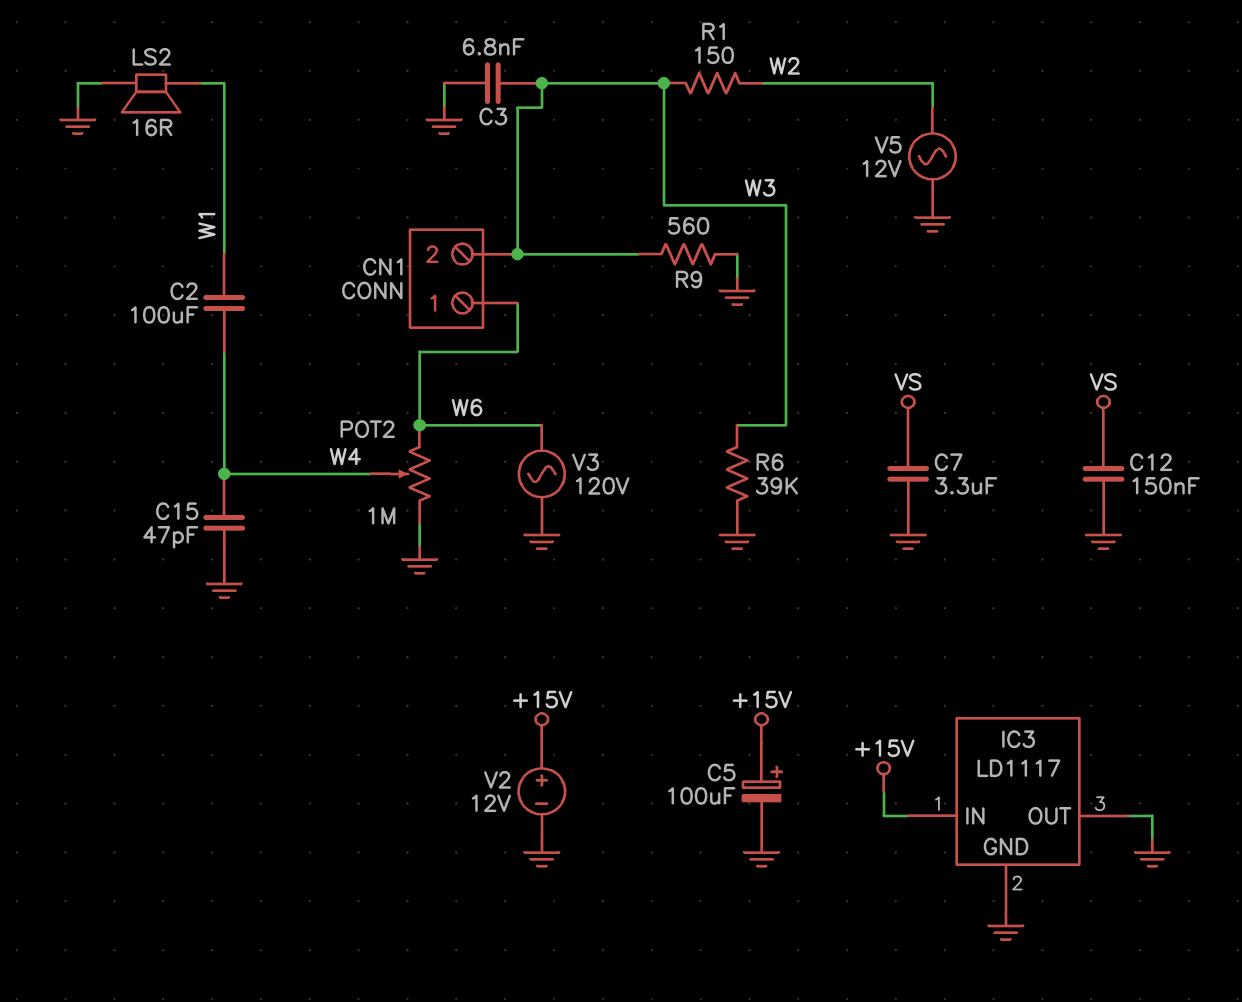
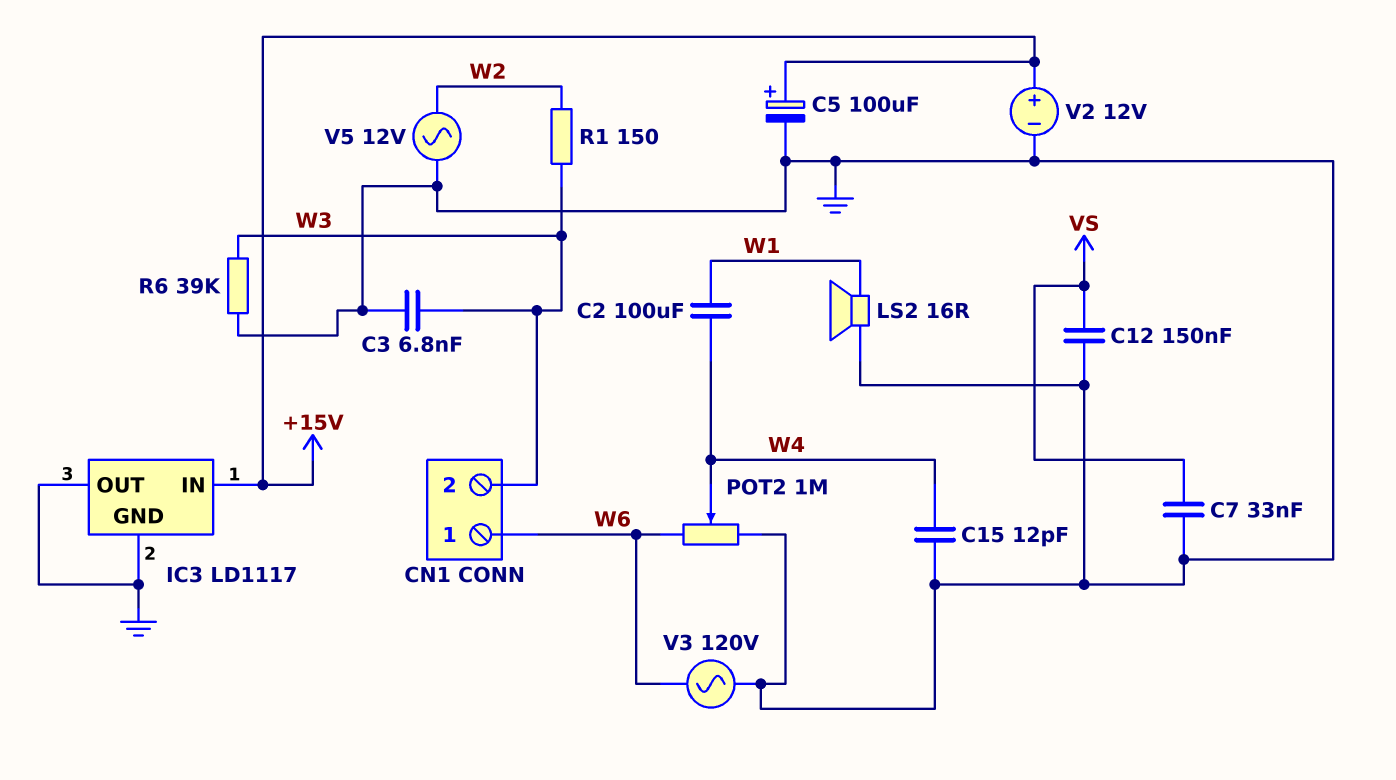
C7: 3.3uF (GND, VS) -> 33nF (GND, VS)
C15: 47pF (GND, W4) -> 12pF (GND, W4)
R9: 560 (GND, W3) -> none

